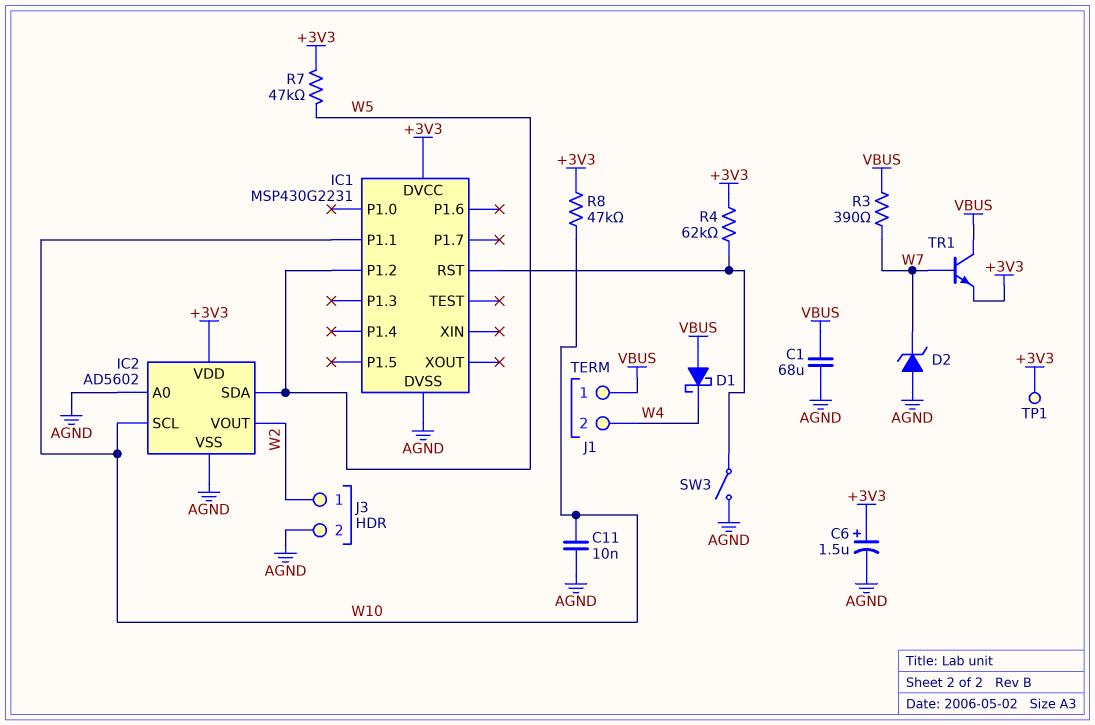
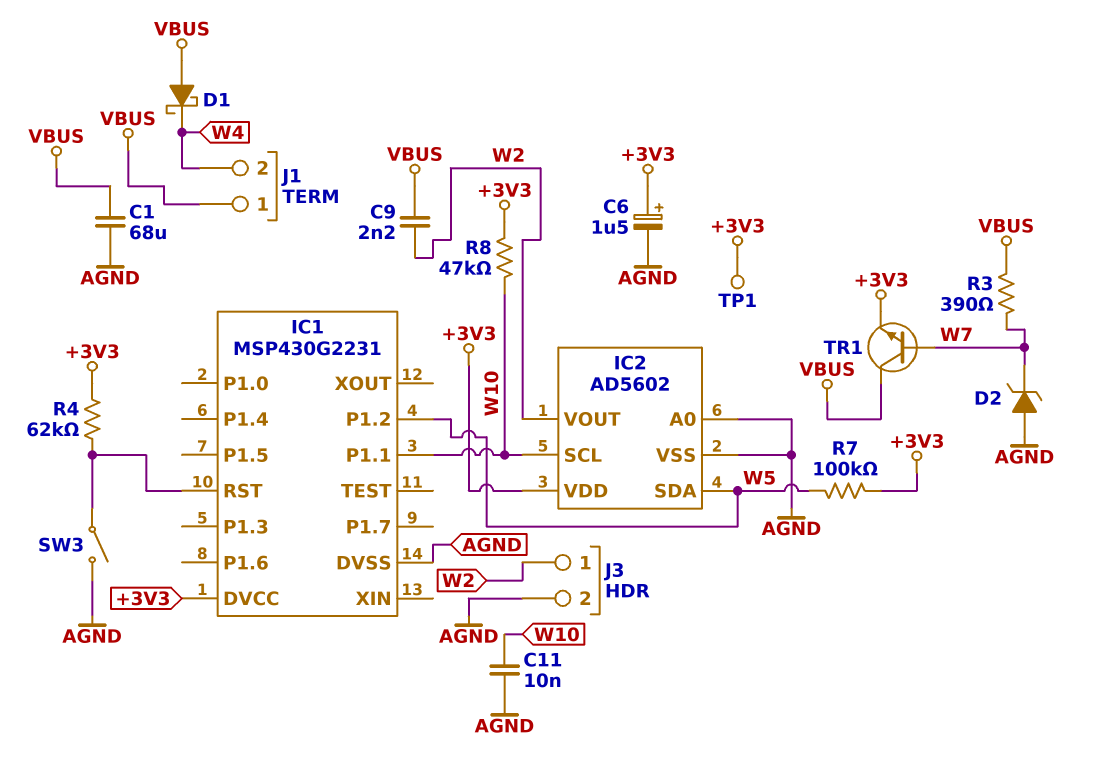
C9: none -> 2.2nF (VBUS, W2)
R7: 47k (+3V3, W5) -> 100k (+3V3, W5)

